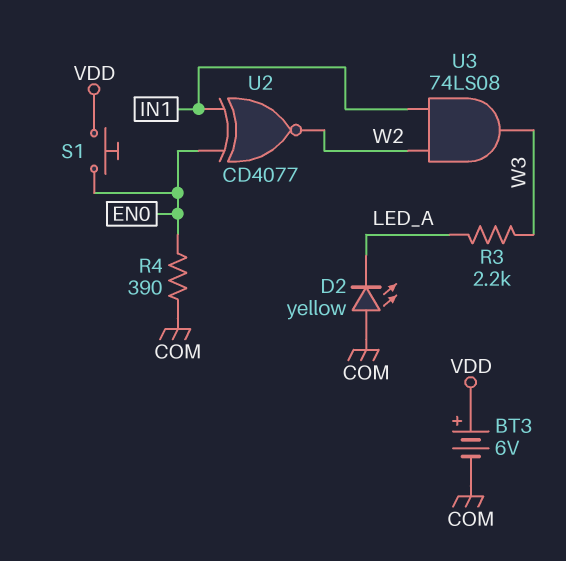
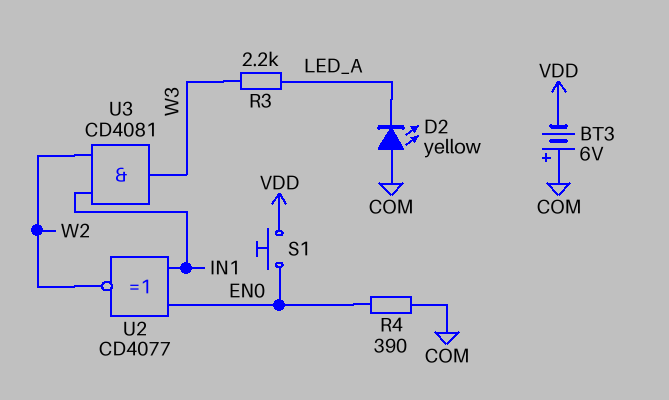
BT3: 6V (plus VDD, minus COM) -> 6V (plus COM, minus VDD)
U3: AND 74LS08 (in IN1, in W2, out W3) -> AND CD4081 (in IN1, in W2, out W3)

